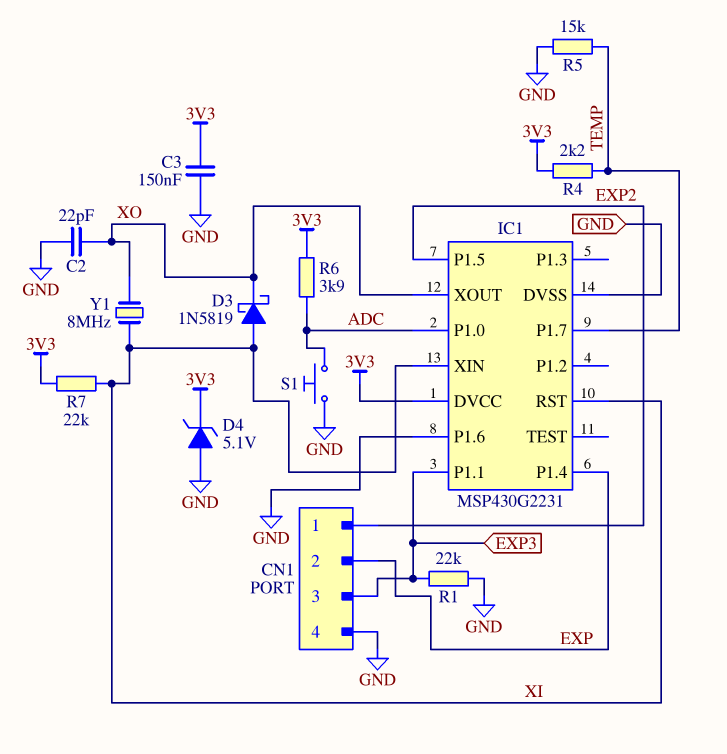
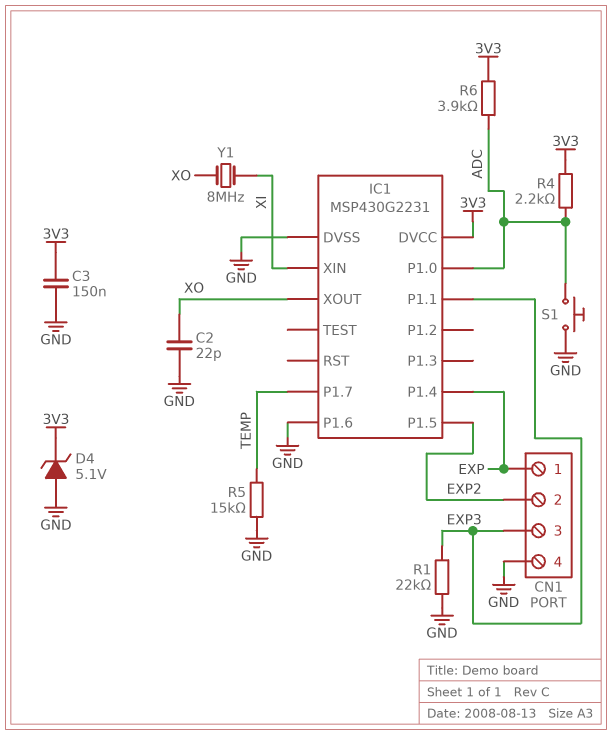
CN1 pin 1: EXP2 -> EXP
CN1 pin 2: EXP -> EXP2
D3: schottky 1N5819 (A XI, K XO) -> none
IC1 pin RST: XI -> none
R4: 2.2k (3V3, TEMP) -> 2.2k (3V3, ADC)
R7: 22k (3V3, XI) -> none

